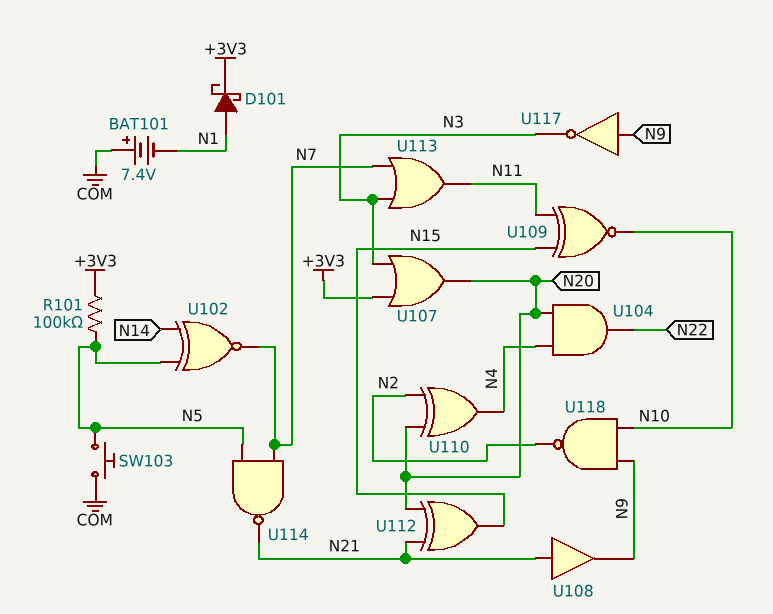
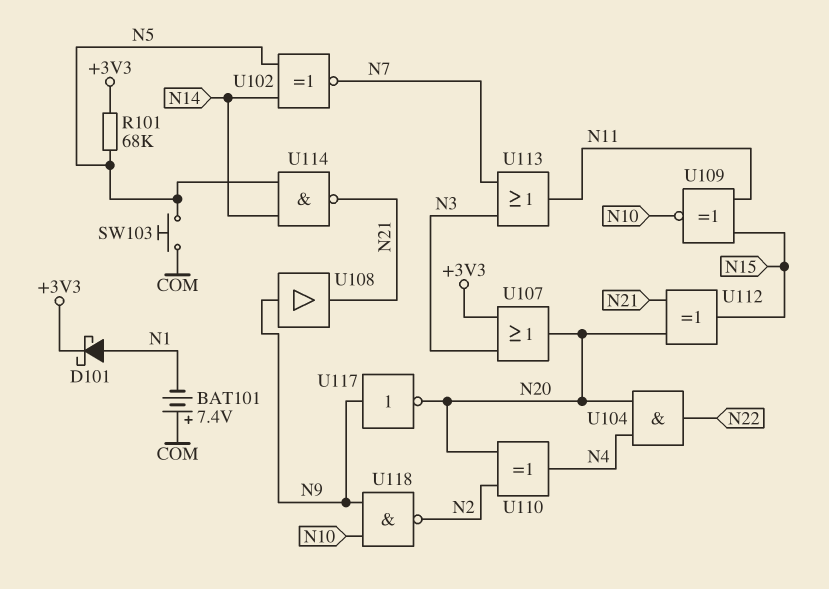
R101: 100k (+3V3, N5) -> 68k (+3V3, N5)
U108: buffer (in N21, out N9) -> buffer (in N9, out N21)
U114: NAND (in N5, in N7, out N21) -> NAND (in N5, in N14, out N21)
U117: NOT (in N9, out N3) -> NOT (in N9, out N20)

